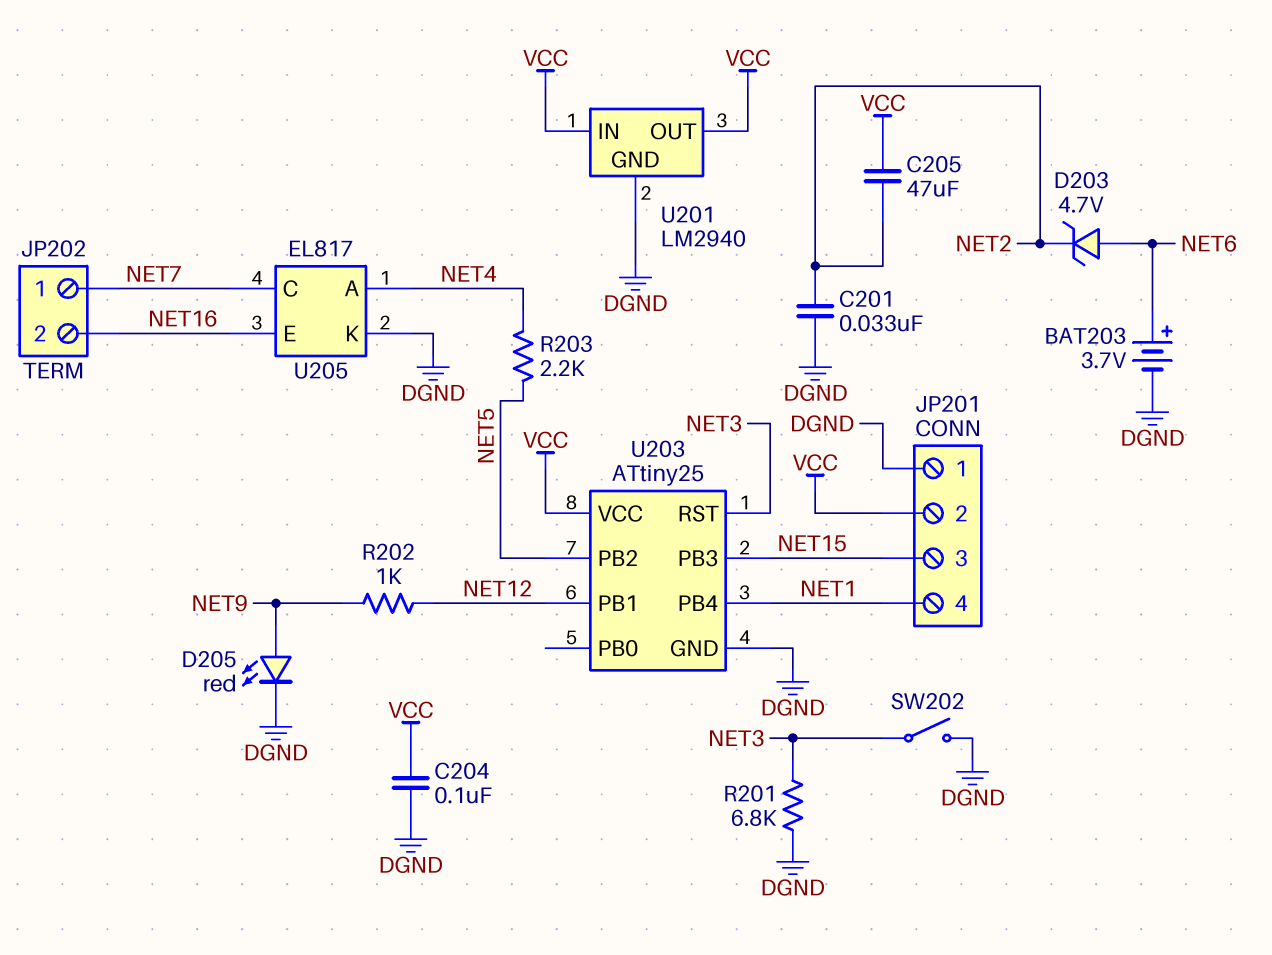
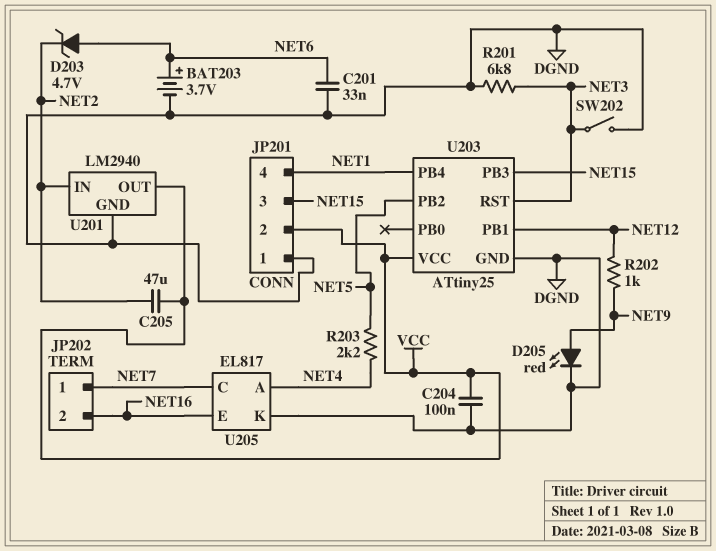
C201: 33nF (DGND, NET2) -> 33nF (DGND, NET6)
U201 pin IN: VCC -> NET2

